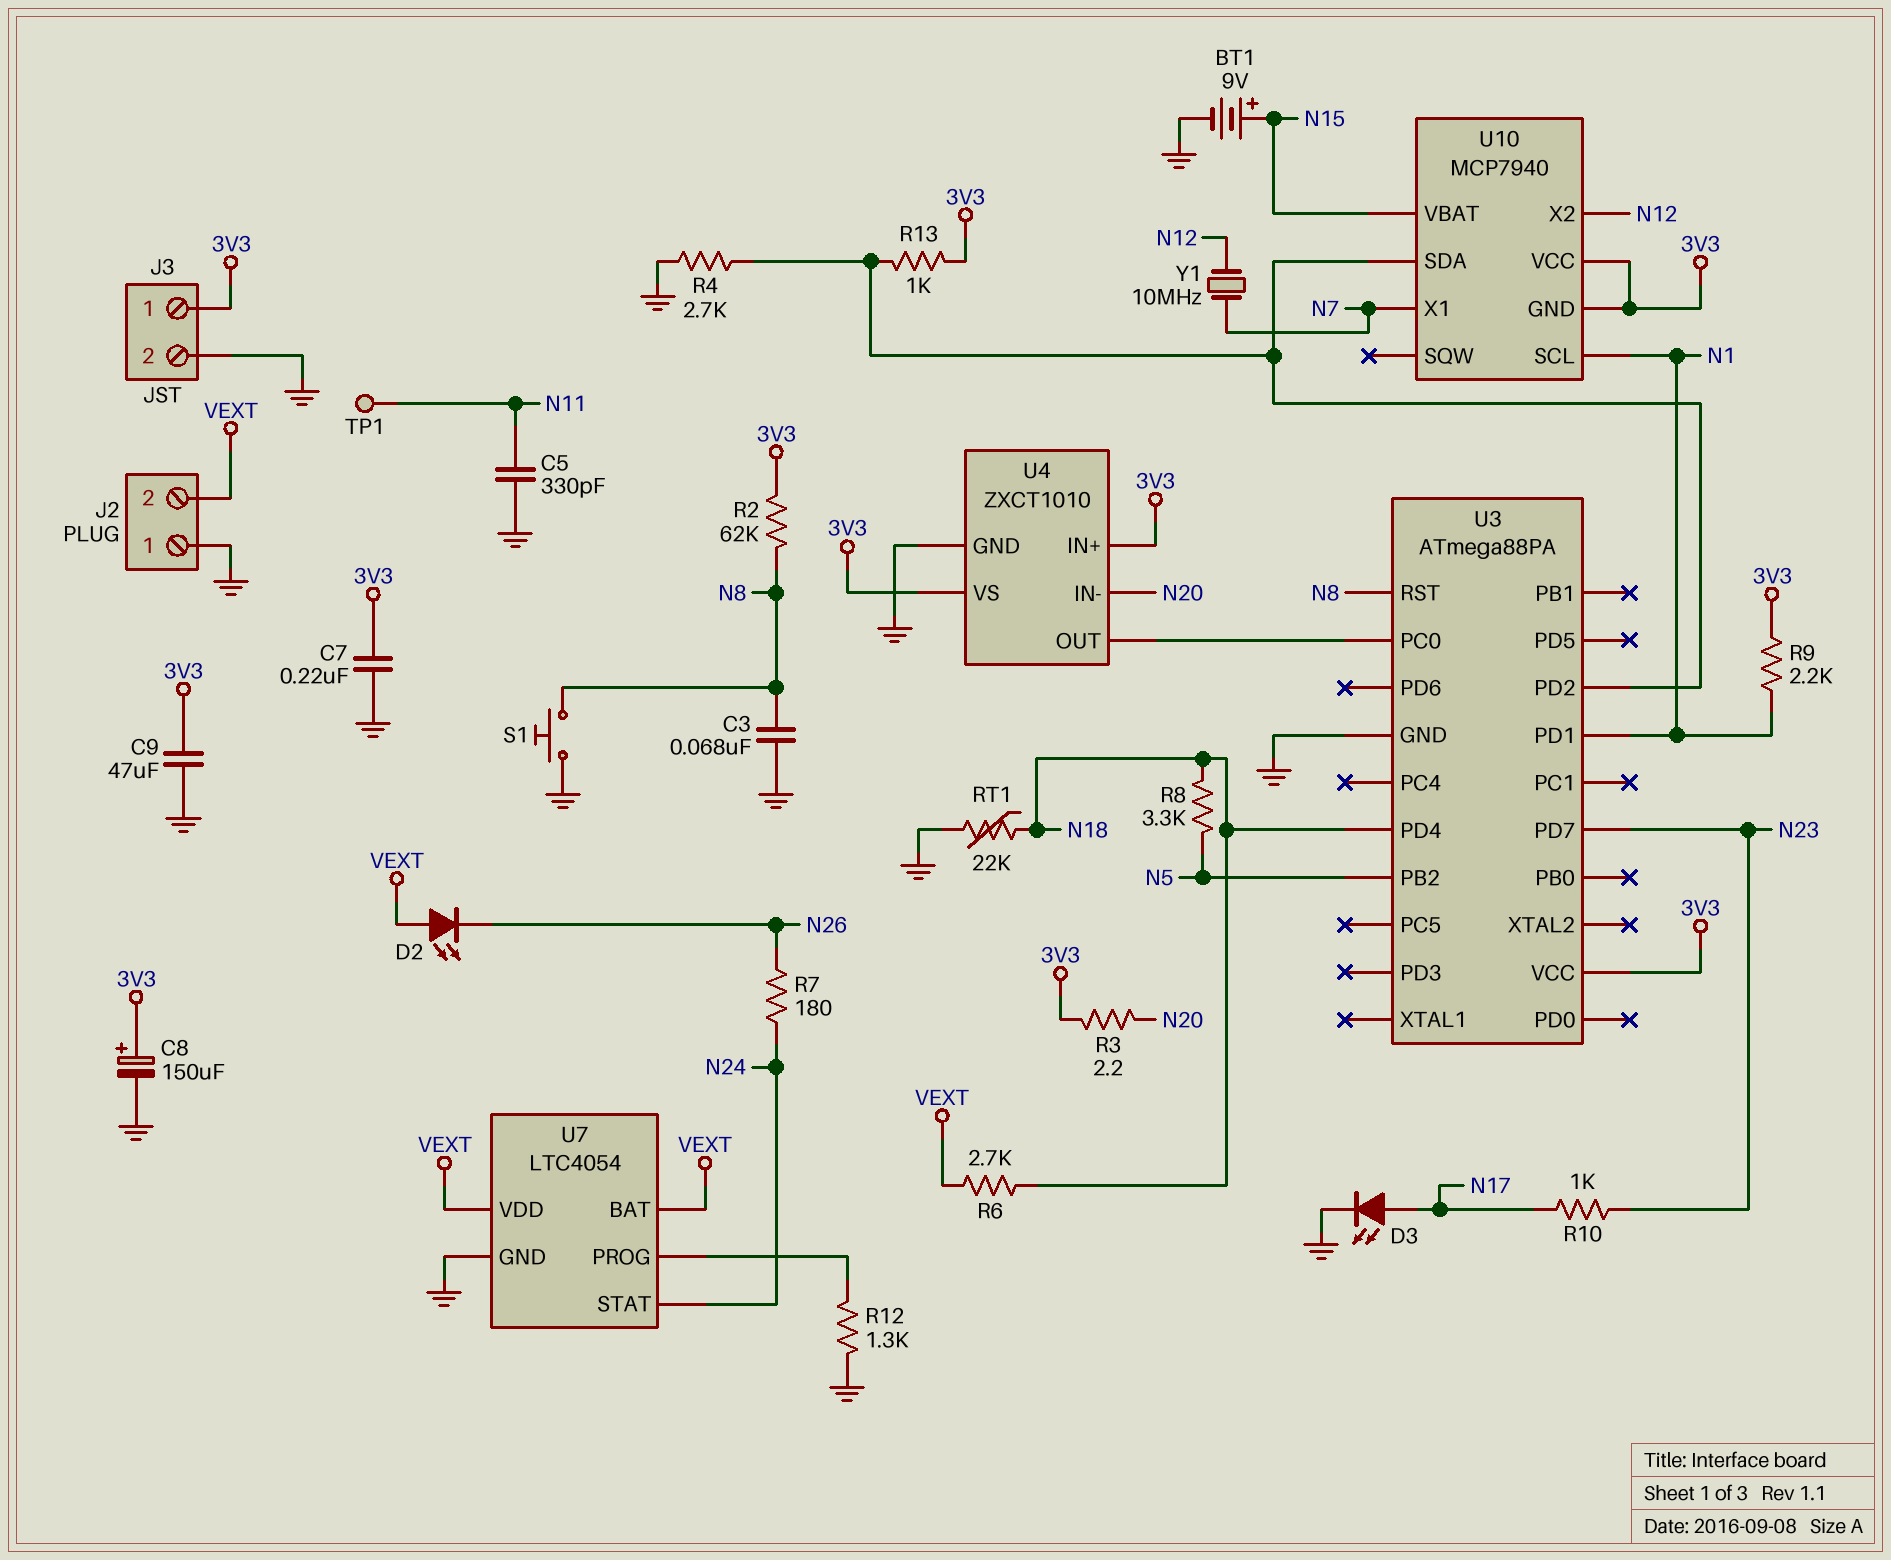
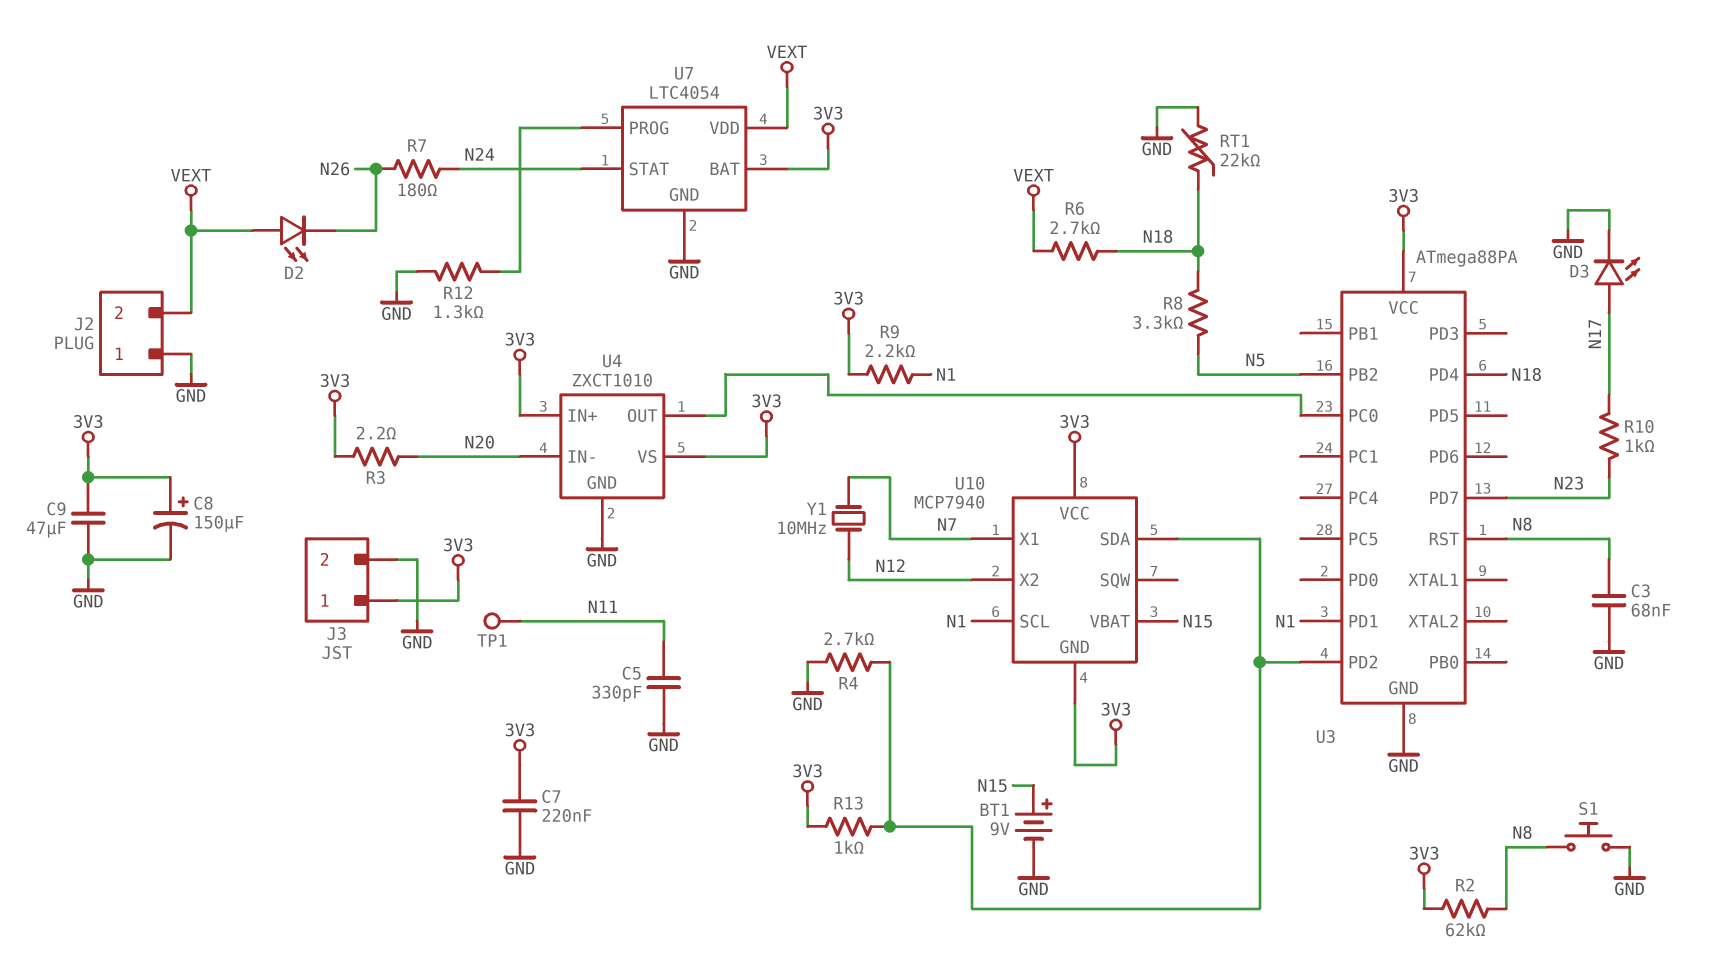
U7 pin BAT: VEXT -> 3V3

